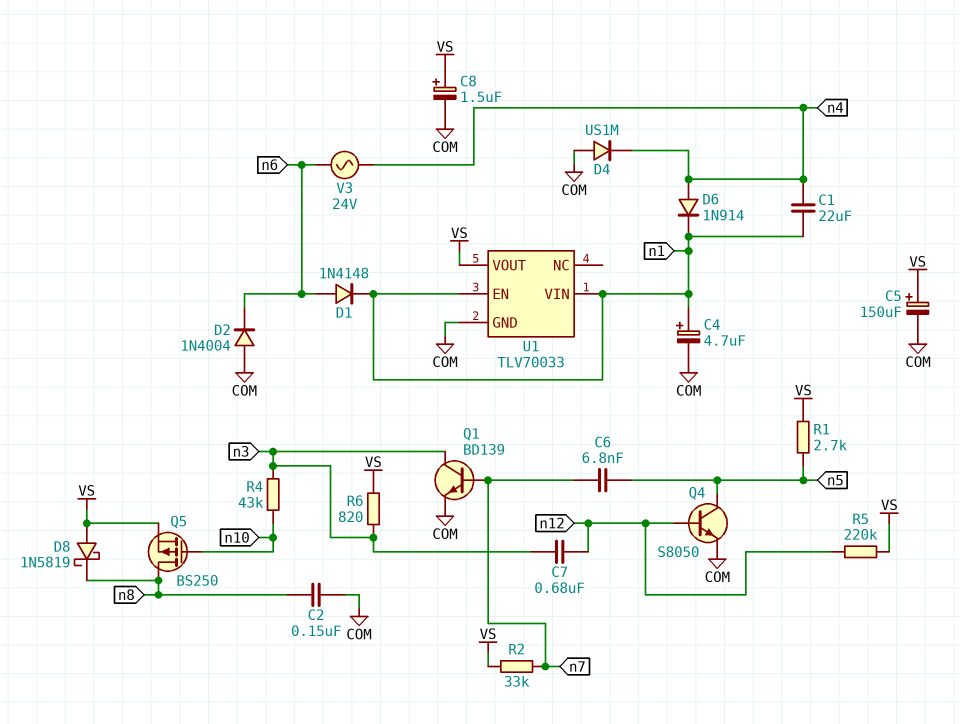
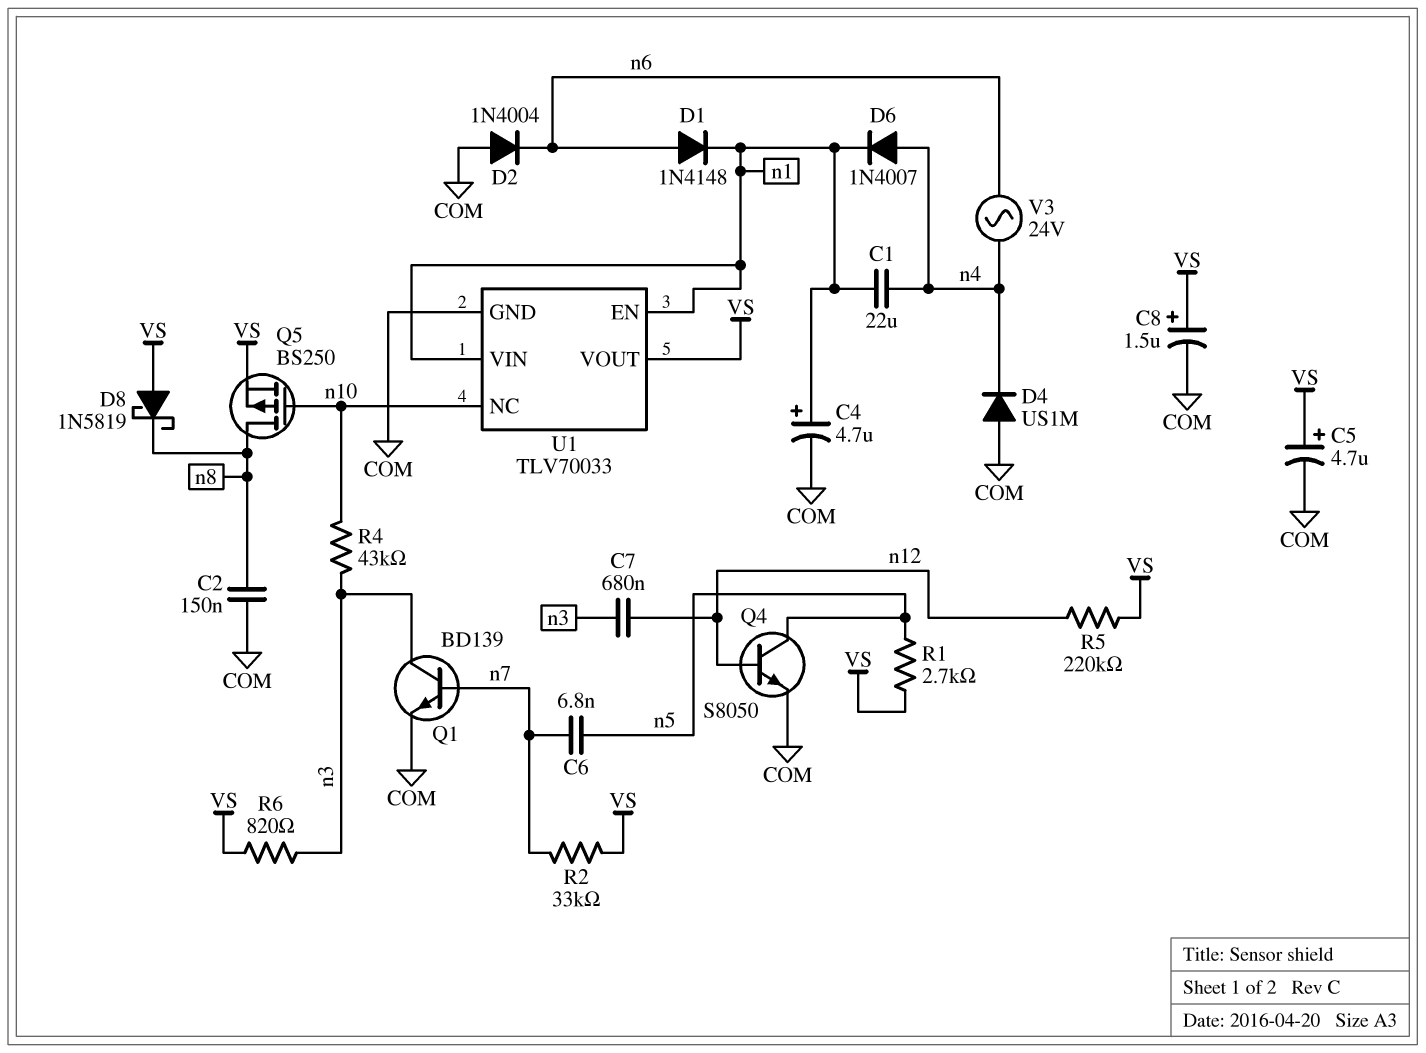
C5: 150uF (plus VS, minus COM) -> 4.7uF (plus VS, minus COM)
D6: diode 1N914 (A n4, K n1) -> diode 1N4007 (A n4, K n1)
U1 pin NC: none -> n10

